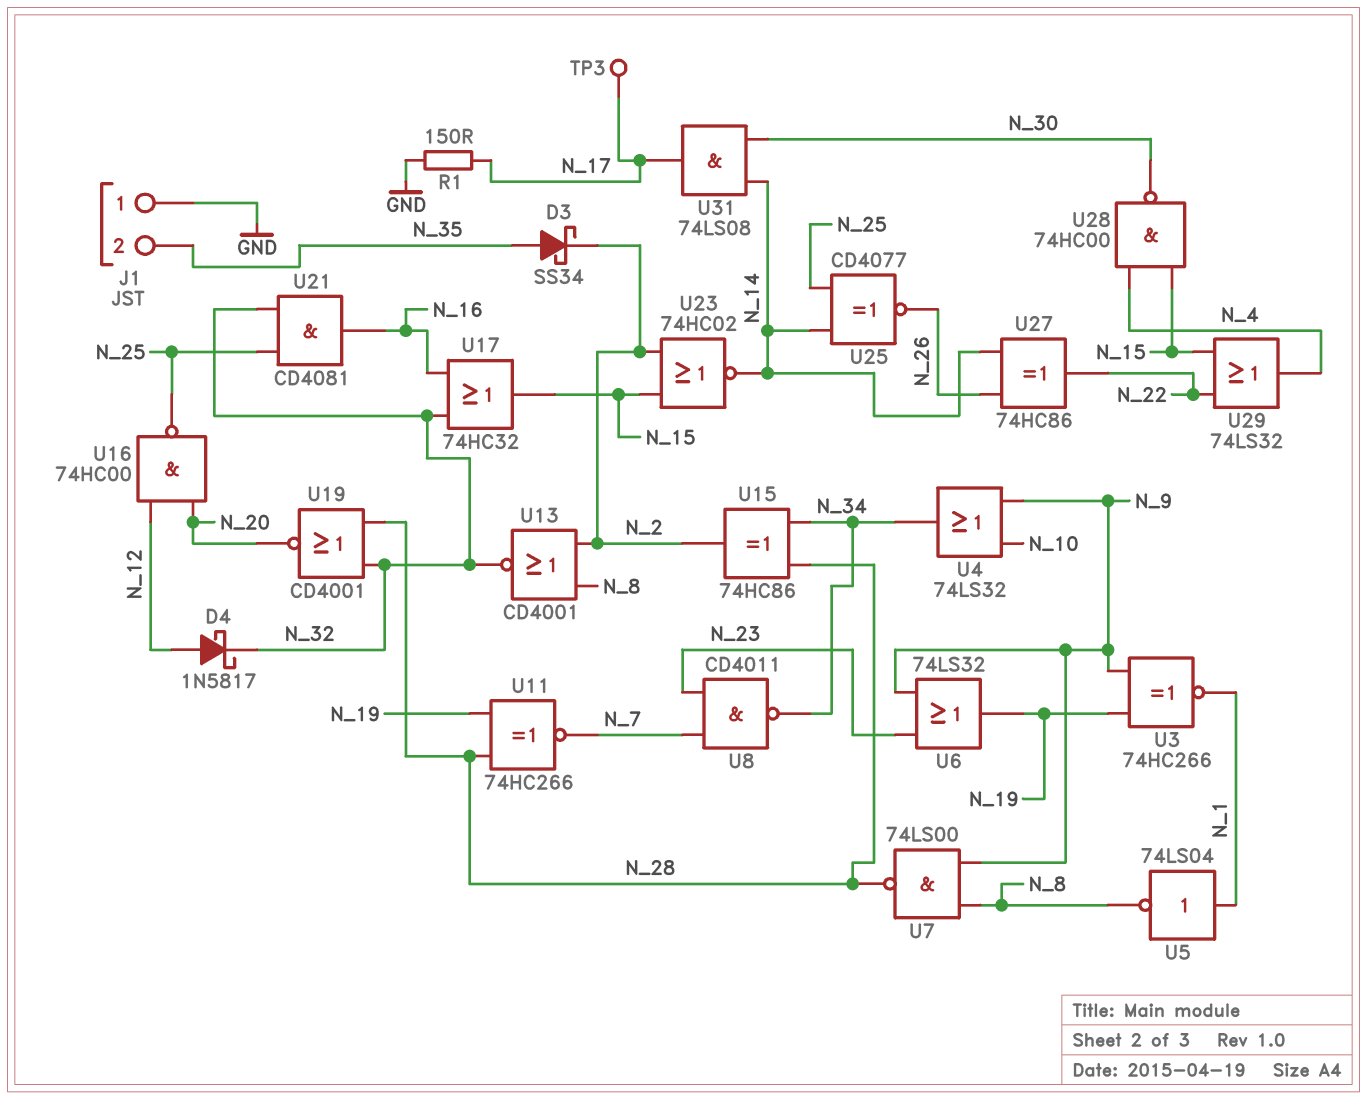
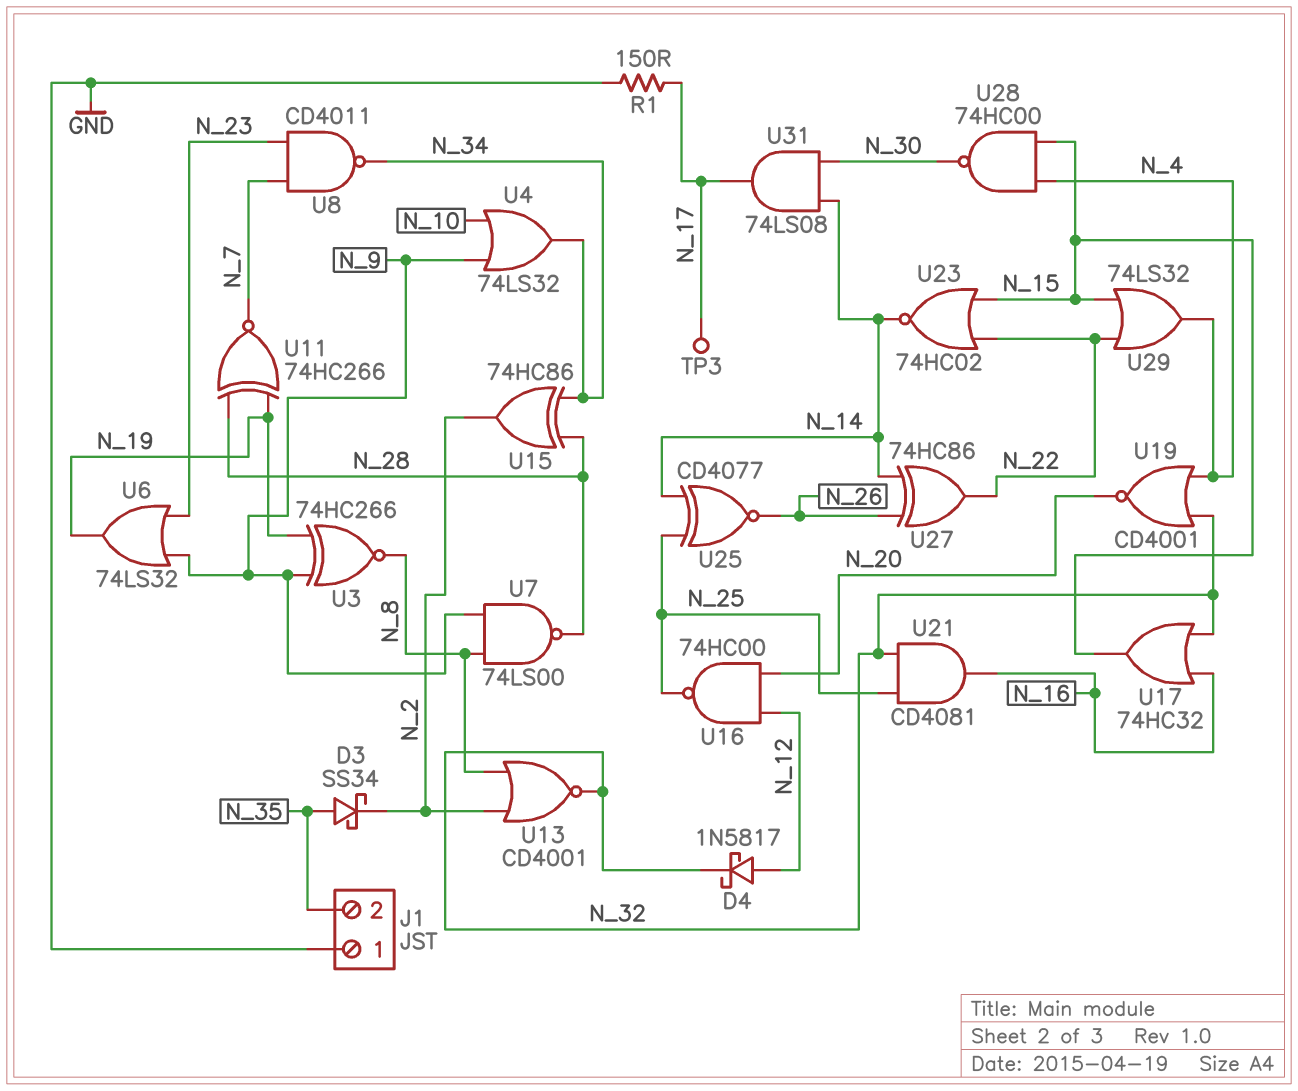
U3: XNOR 74HC266 (in N_9, in N_19, out N_1) -> XNOR 74HC266 (in N_9, in N_19, out N_8)
U5: NOT 74LS04 (in N_1, out N_8) -> none
U19: NOR CD4001 (in N_28, in N_32, out N_20) -> NOR CD4001 (in N_4, in N_32, out N_20)
U23: NOR 74HC02 (in N_2, in N_15, out N_14) -> NOR 74HC02 (in N_15, in N_22, out N_14)

